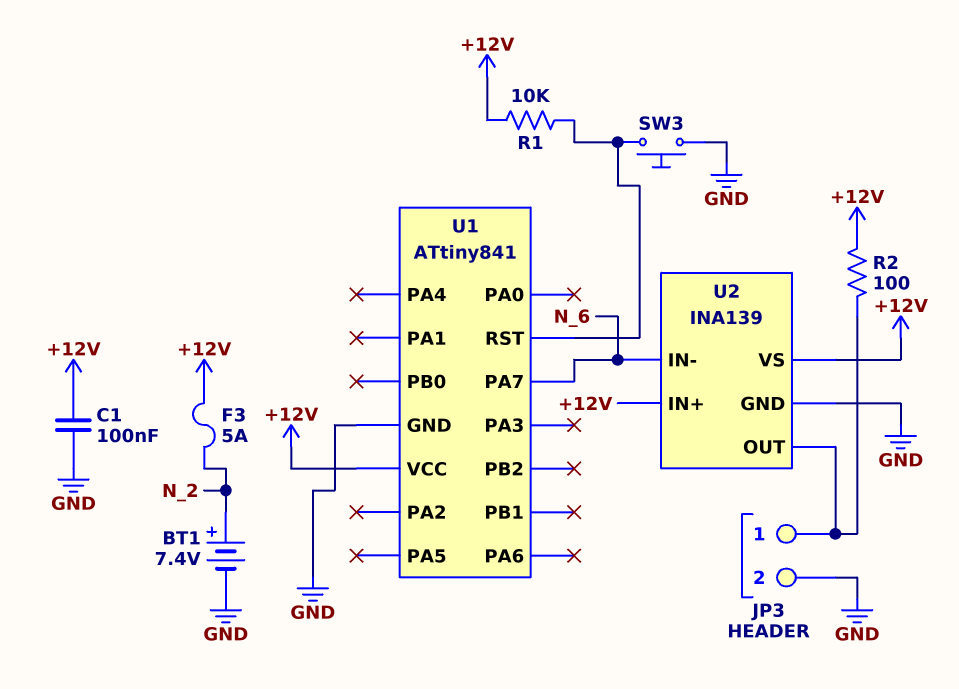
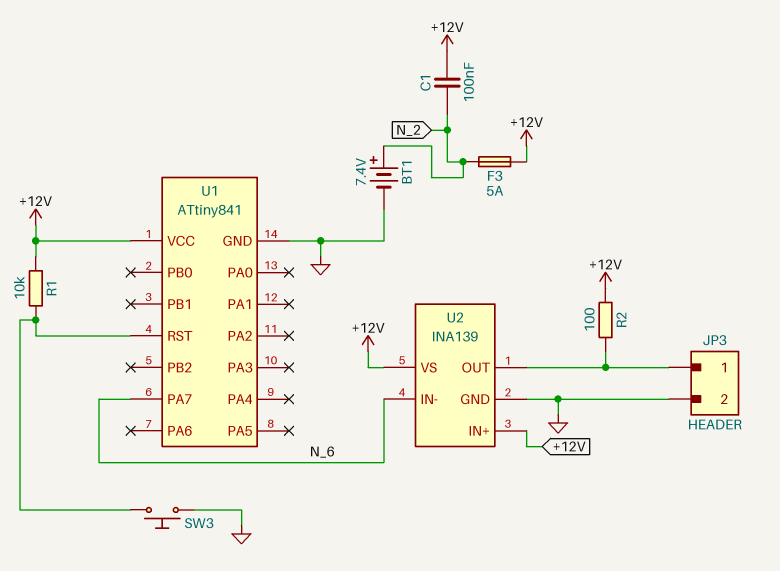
C1: 100nF (+12V, GND) -> 100nF (+12V, N_2)

